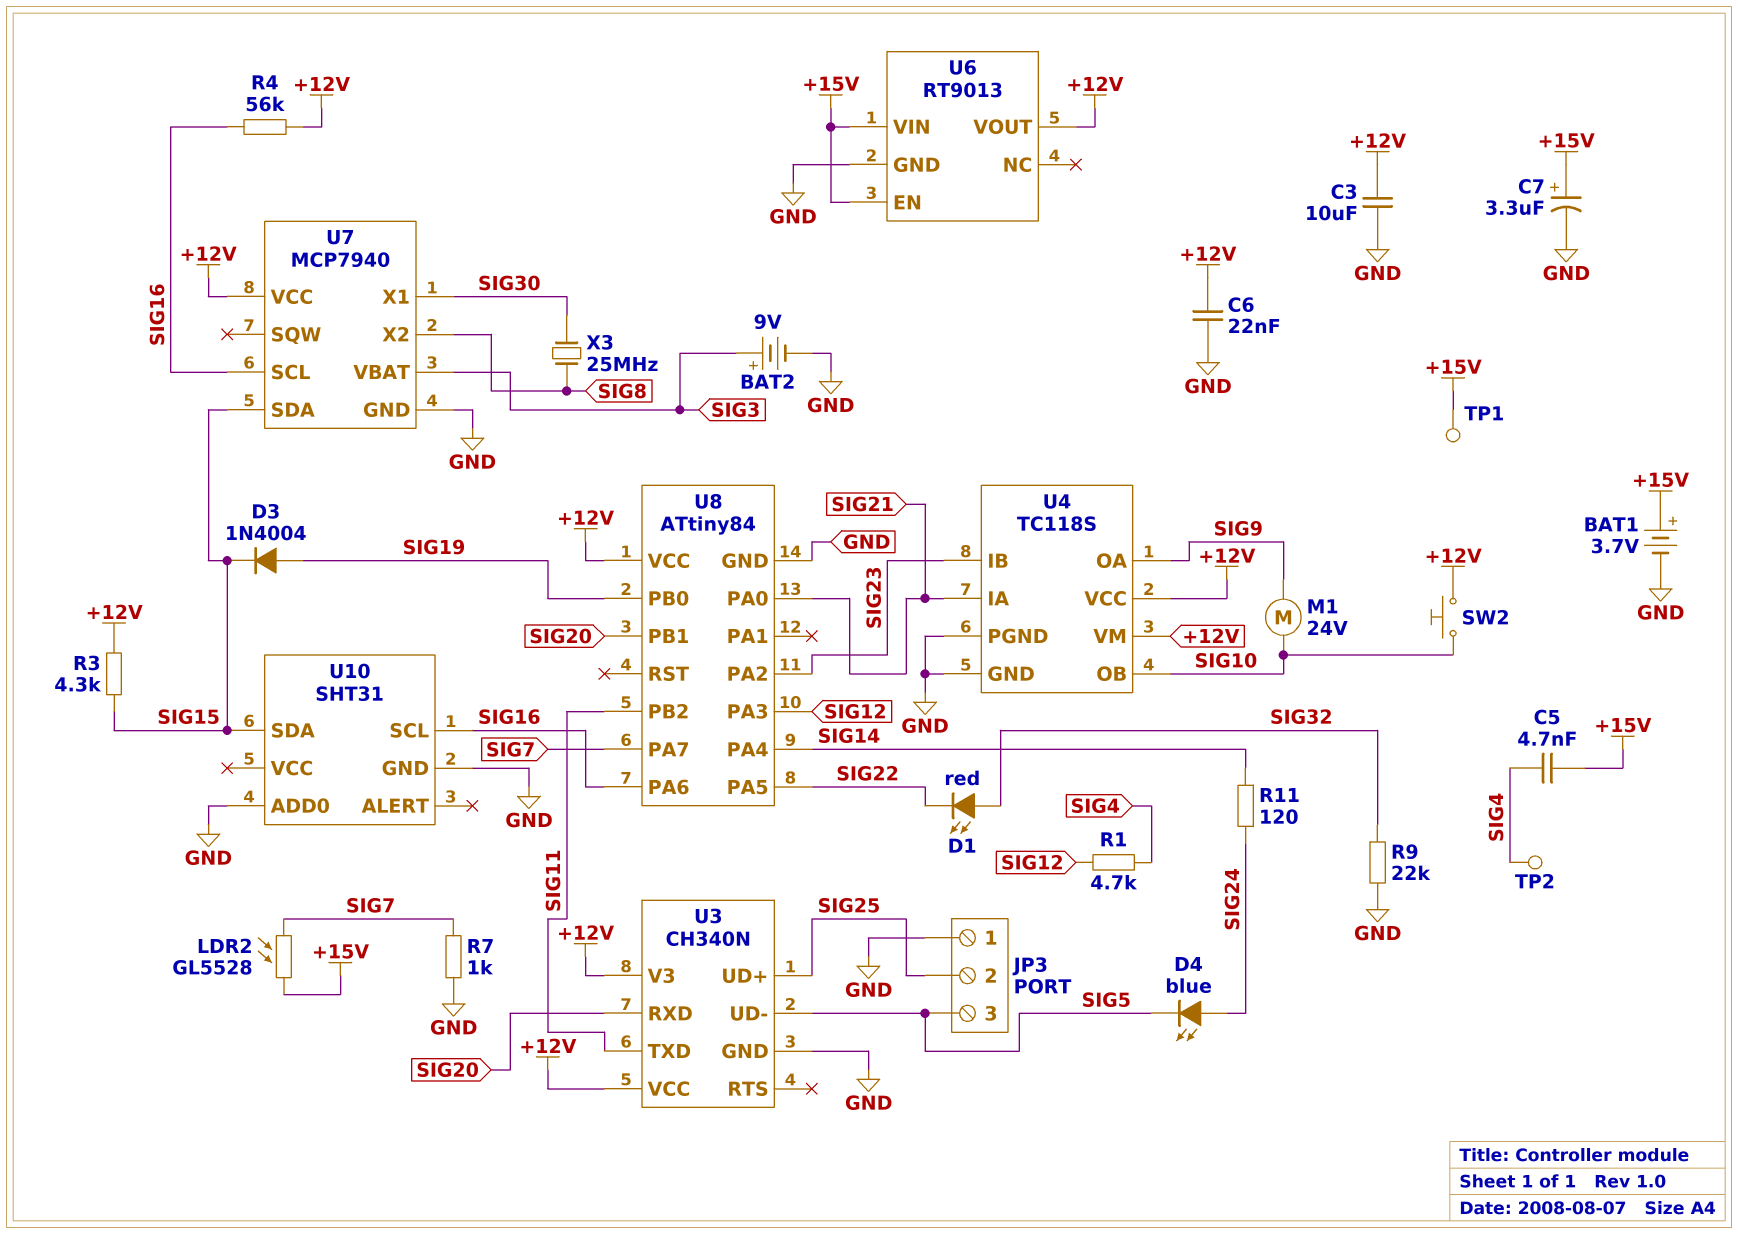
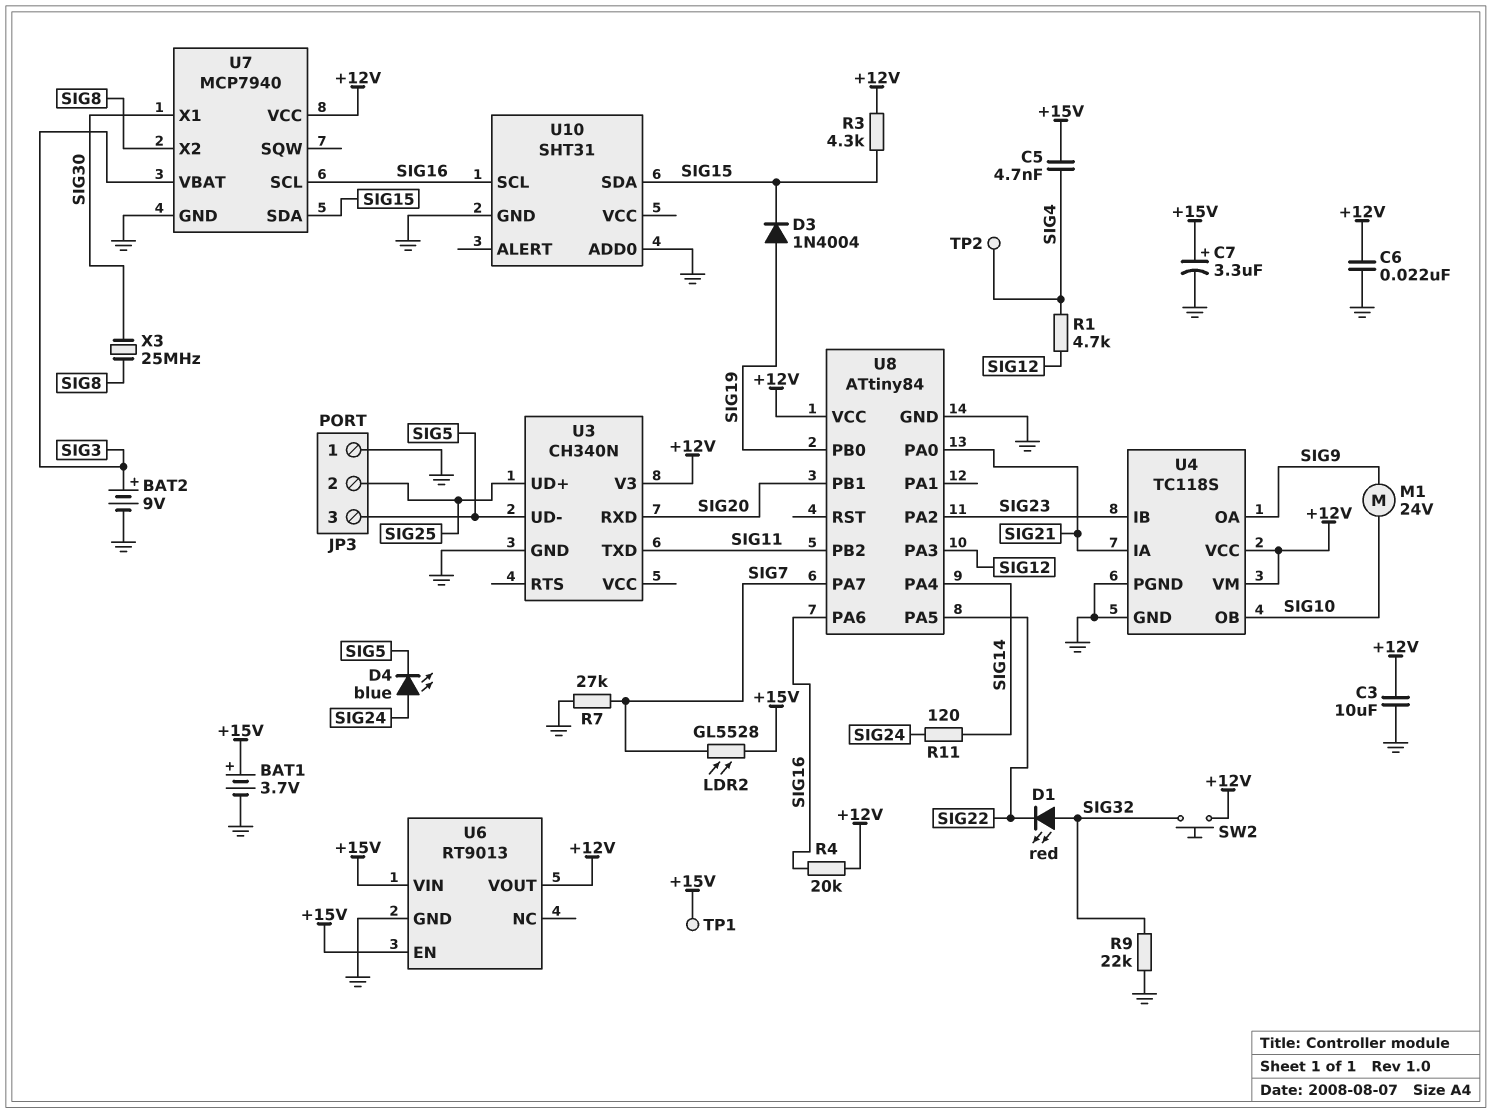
R4: 56k (+12V, SIG16) -> 20k (+12V, SIG16)
R7: 1k (GND, SIG7) -> 27k (GND, SIG7)
SW2: button (+12V, SIG10) -> button (+12V, SIG32)
U3 pin VCC: +12V -> none

